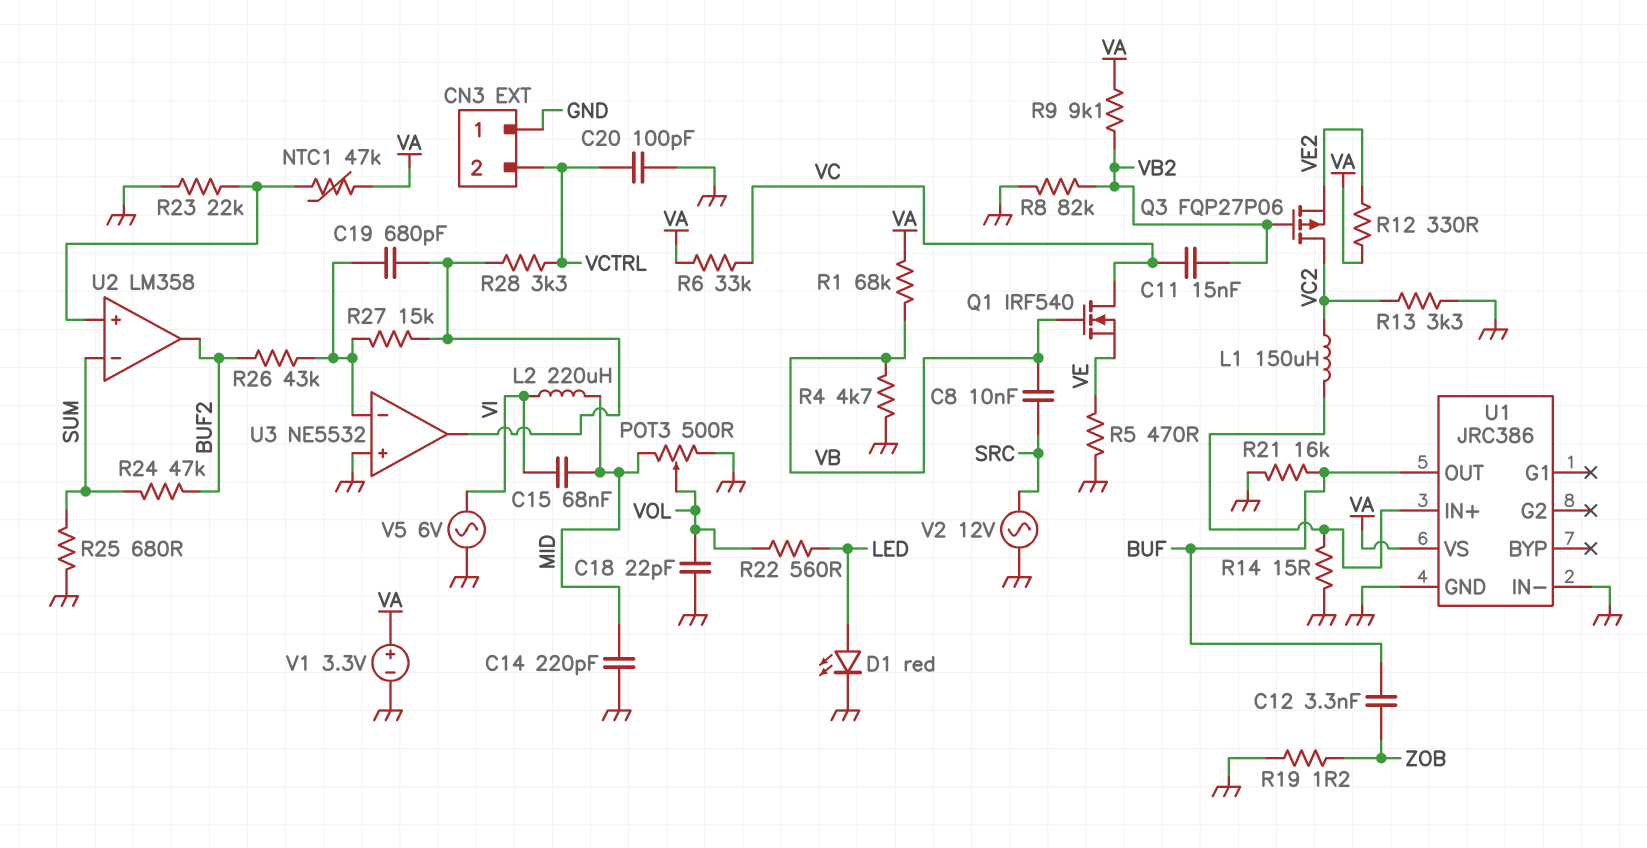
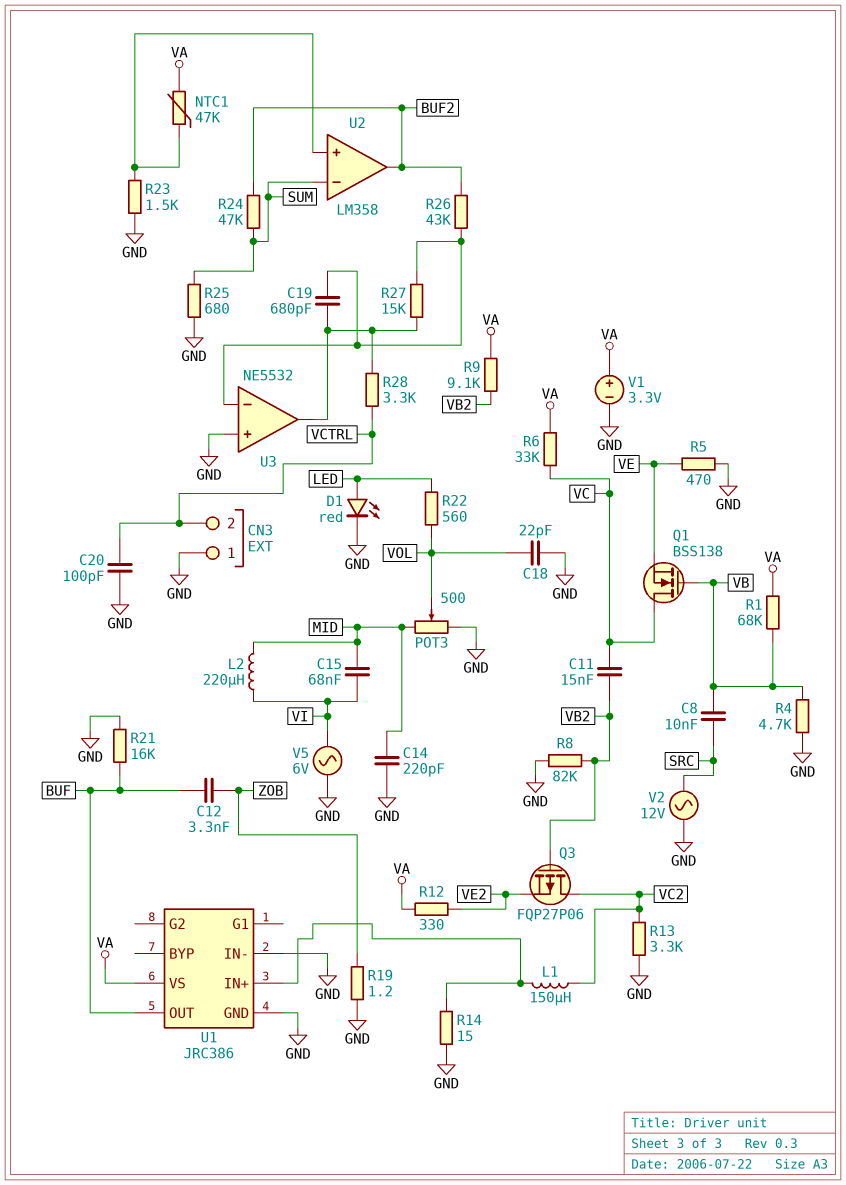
Q1: NMOS IRF540 (G VB, D VC, S VE) -> NMOS BSS138 (G VB, D VC, S VE)
R23: 22k (GND, U2/in+) -> 1.5k (GND, U2/in+)

